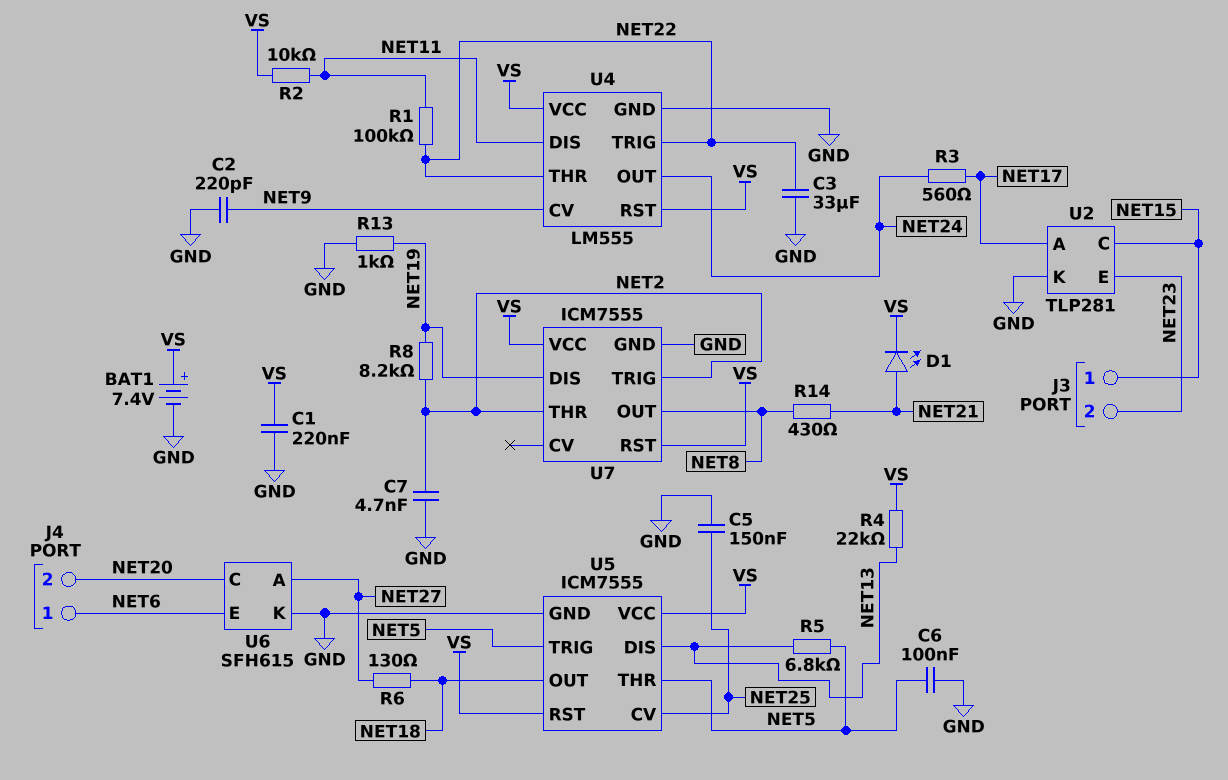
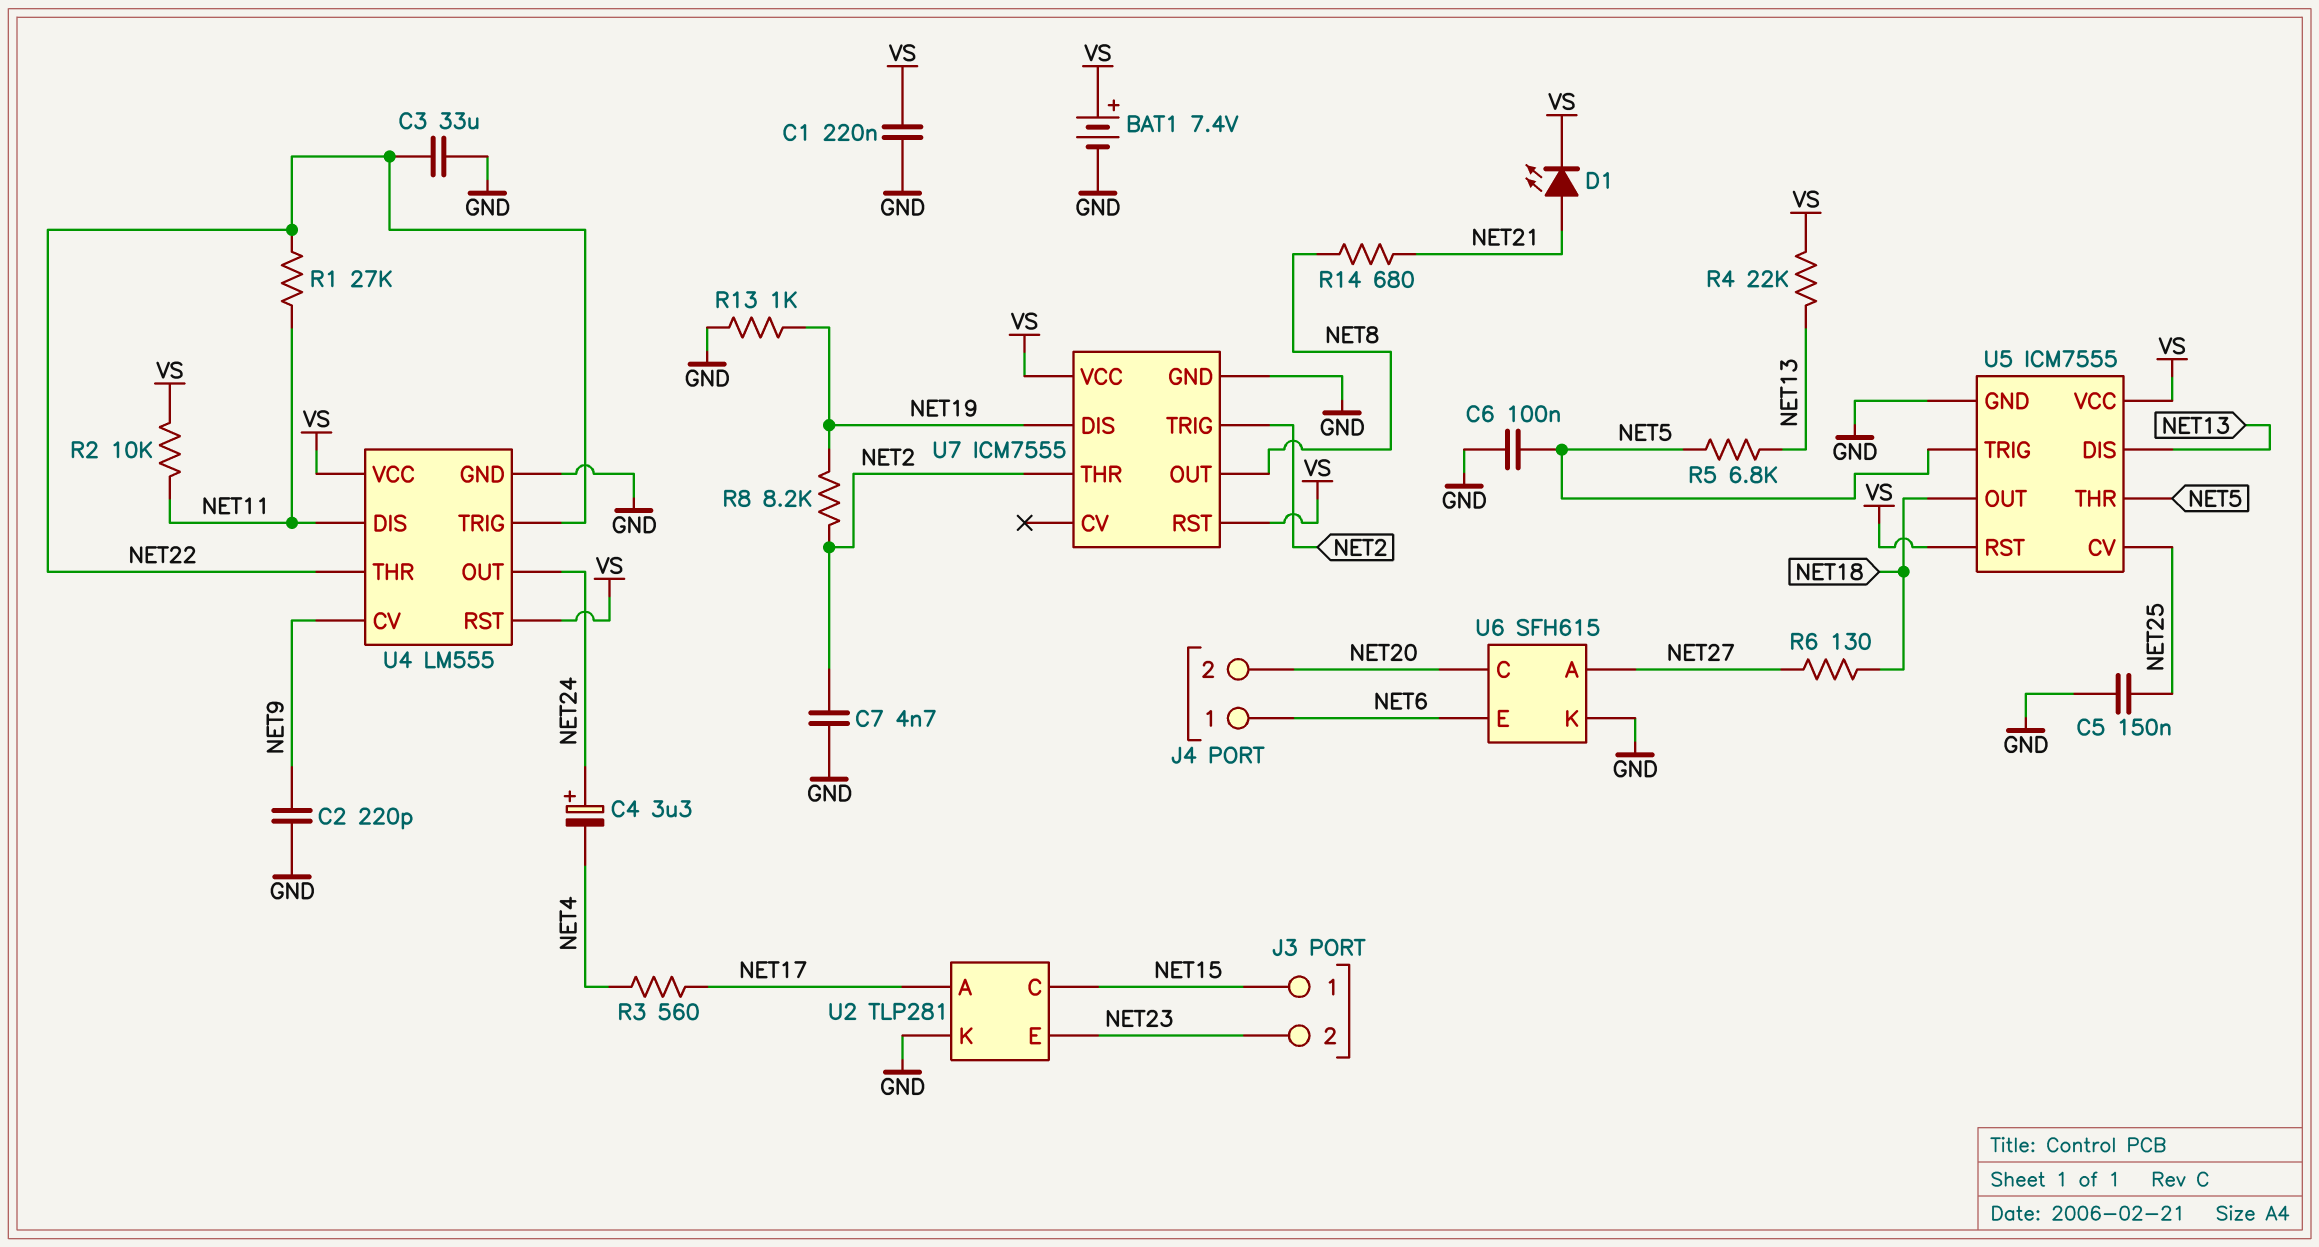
C4: none -> 3.3uF (plus NET24, minus NET4)
R1: 100k (NET11, NET22) -> 27k (NET11, NET22)
R3: 560 (NET17, NET24) -> 560 (NET4, NET17)
R14: 430 (NET8, NET21) -> 680 (NET8, NET21)

